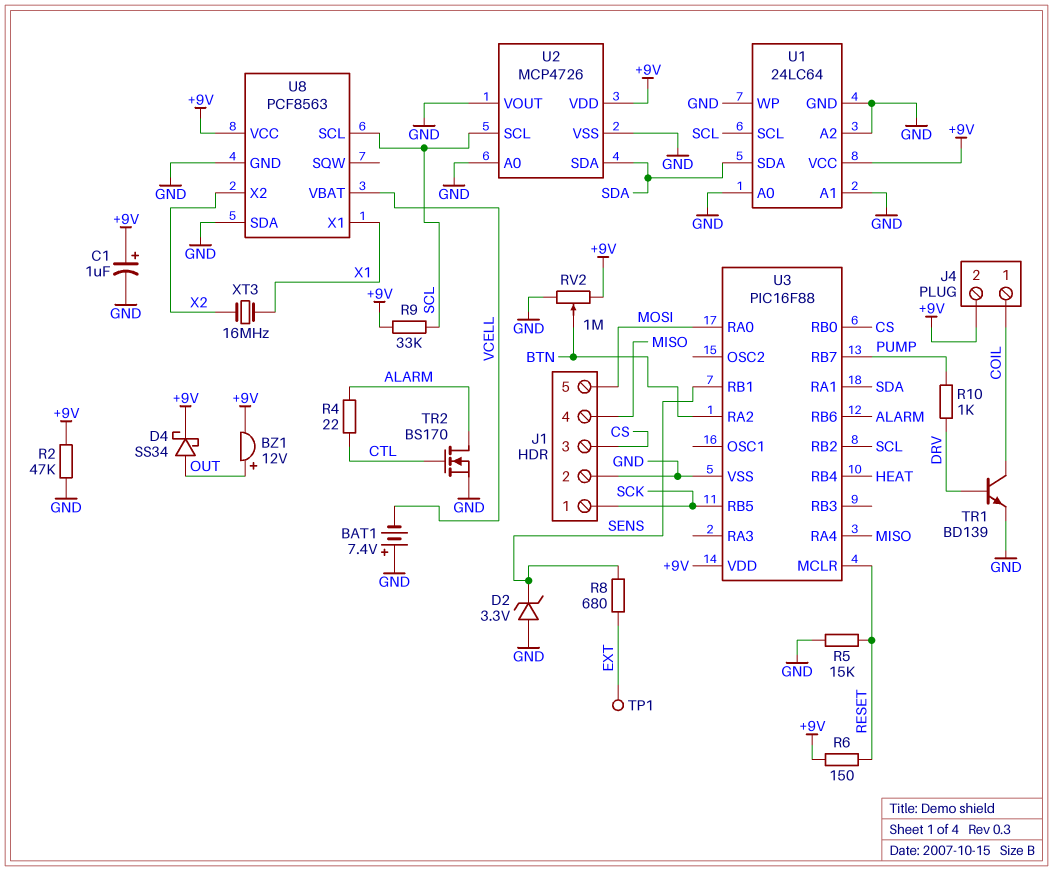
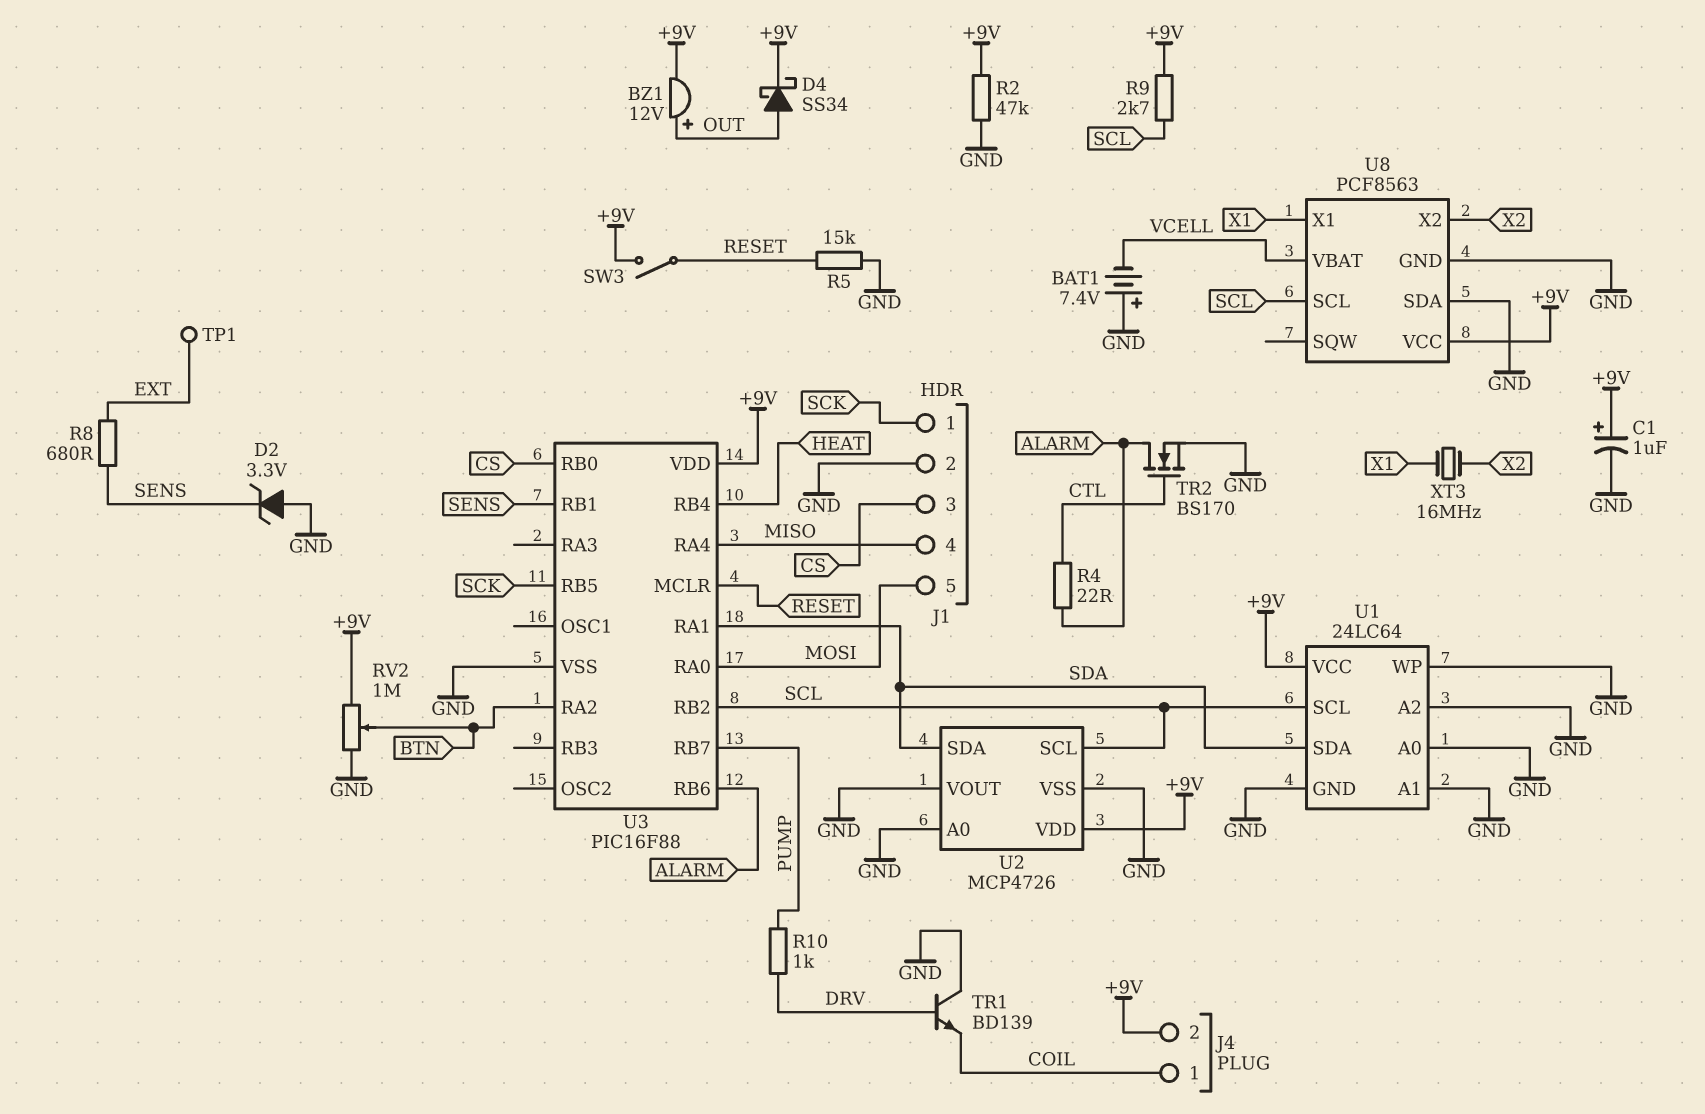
R6: 150 (+9V, RESET) -> none
R9: 33k (+9V, SCL) -> 2.7k (+9V, SCL)
SW3: none -> switch (+9V, RESET)
TR1: NPN BD139 (B DRV, C COIL, E GND) -> NPN BD139 (B DRV, C GND, E COIL)

